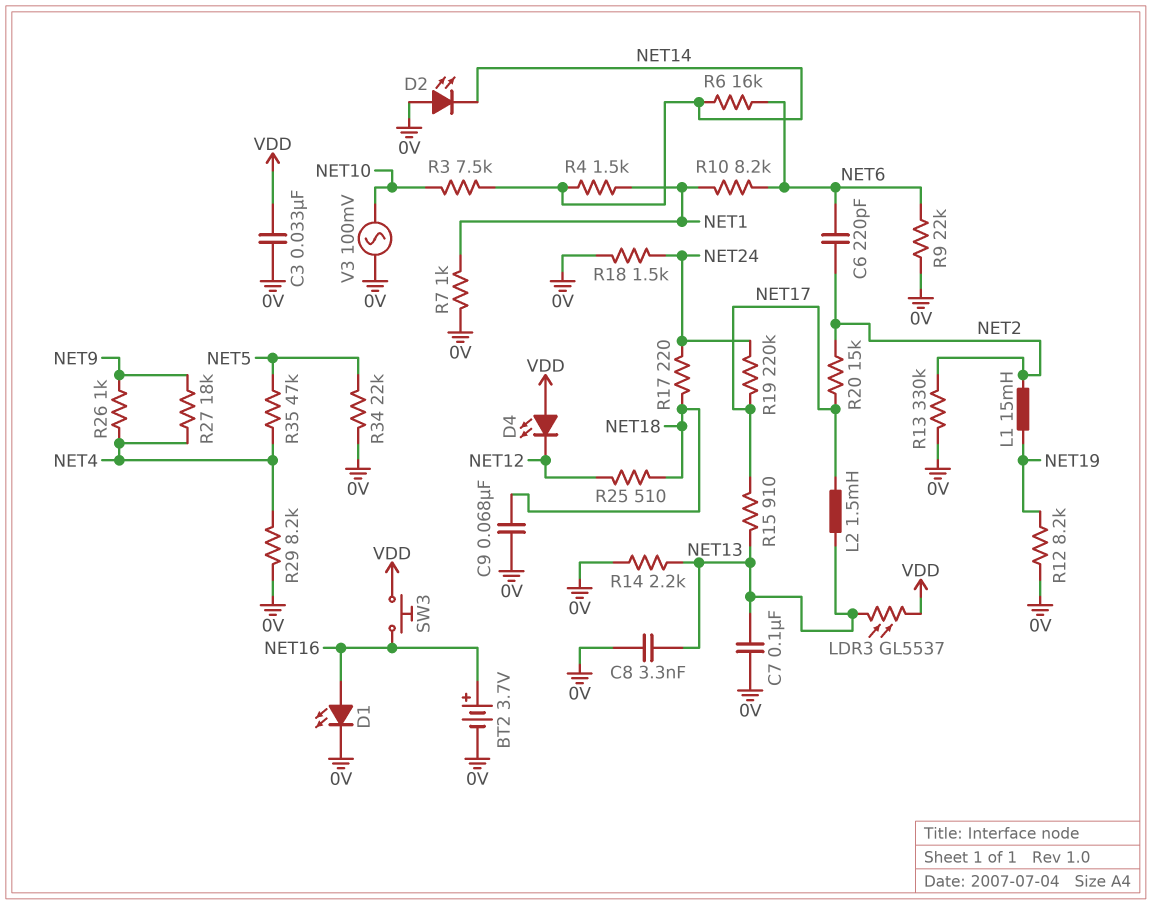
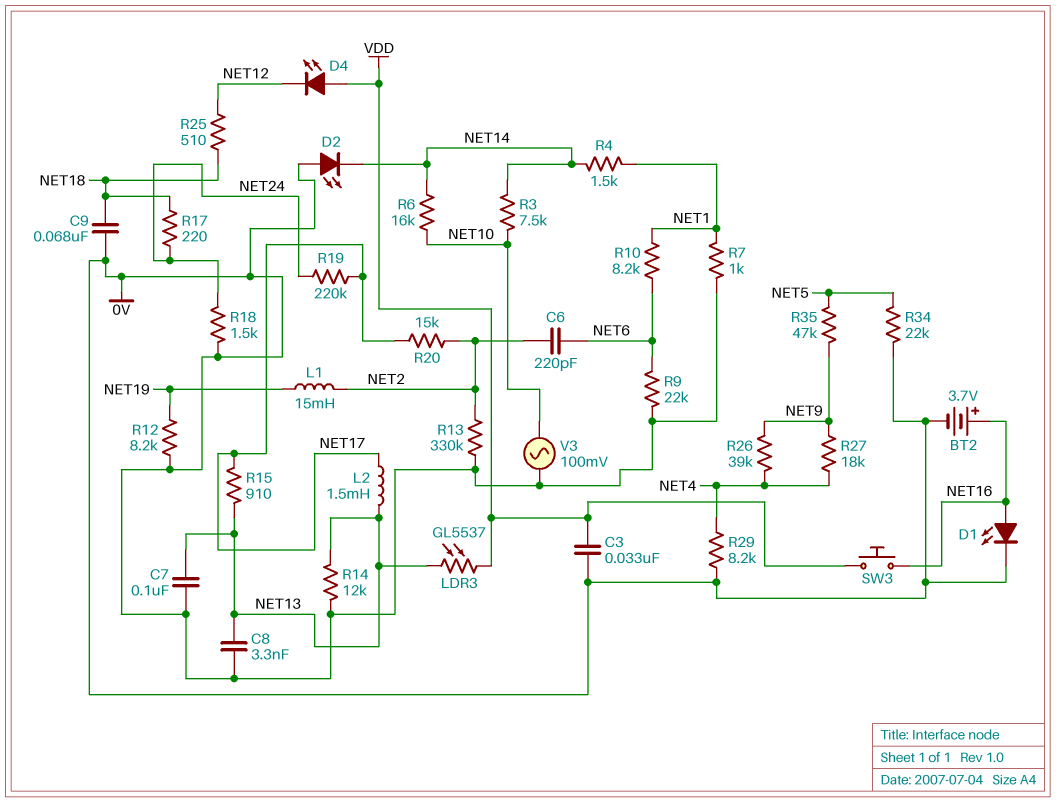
R6: 16k (NET6, NET14) -> 16k (NET10, NET14)
R14: 2.2k (0V, NET13) -> 12k (0V, NET13)
R26: 1k (NET4, NET9) -> 39k (NET4, NET9)
R35: 47k (NET4, NET5) -> 47k (NET5, NET9)

